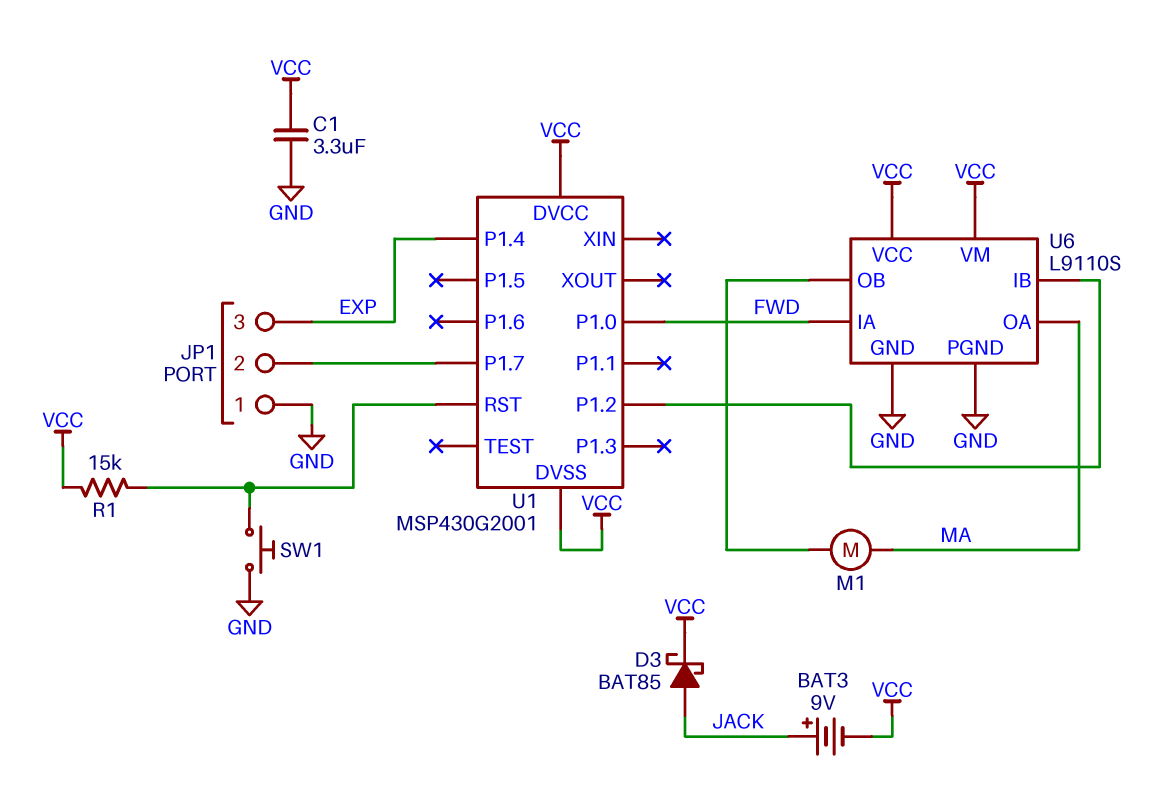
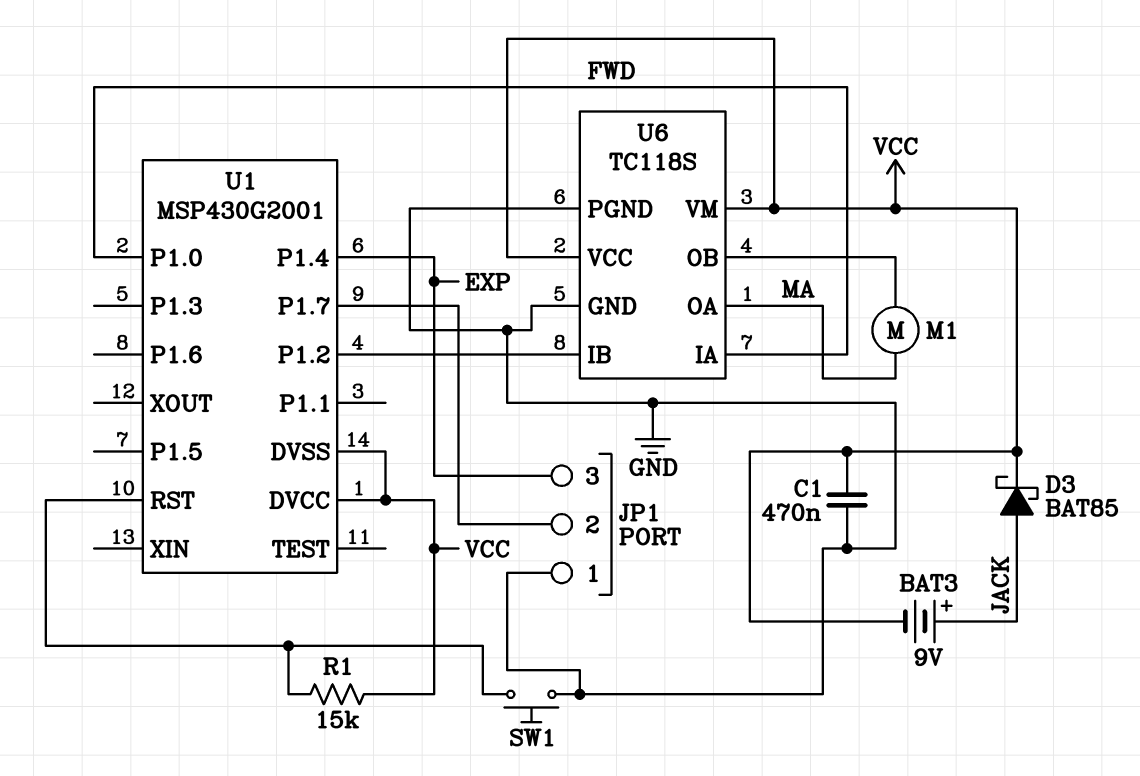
C1: 3.3uF (GND, VCC) -> 470nF (GND, VCC)
U6: L9110S -> TC118S

